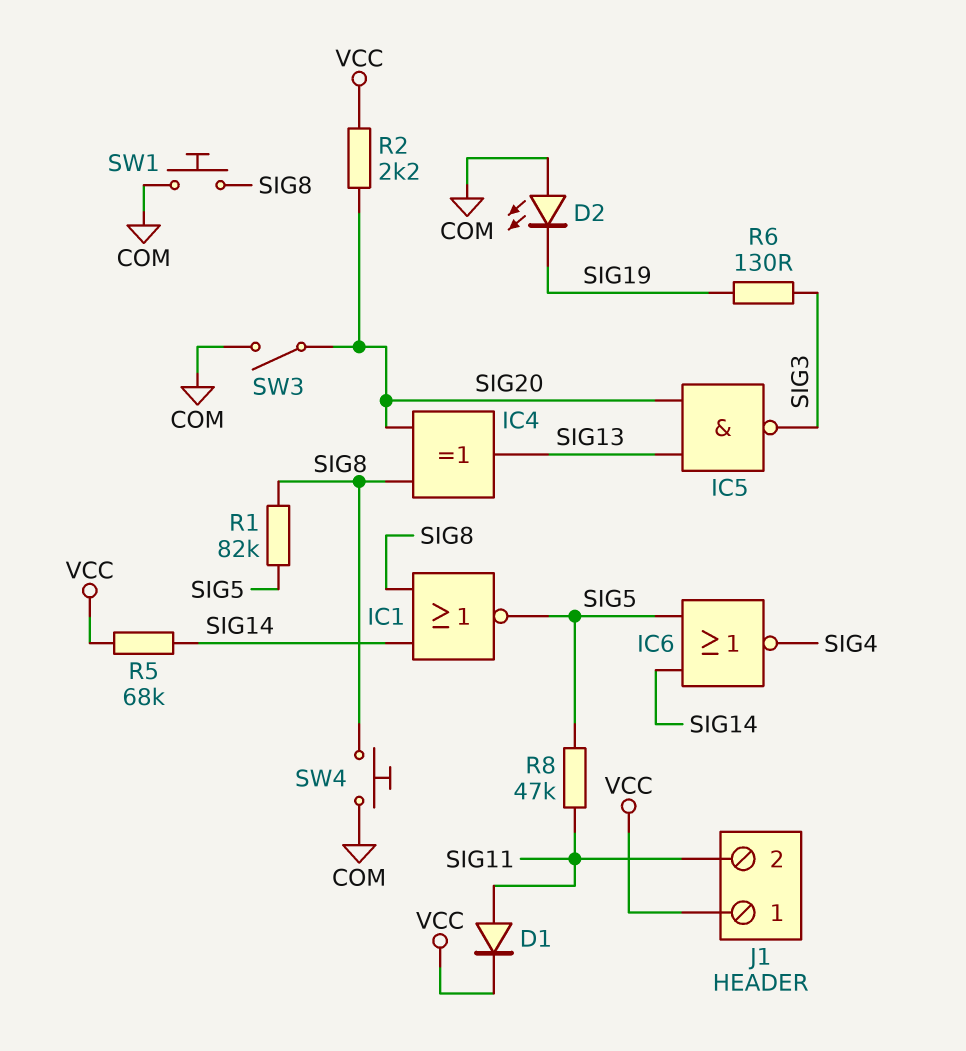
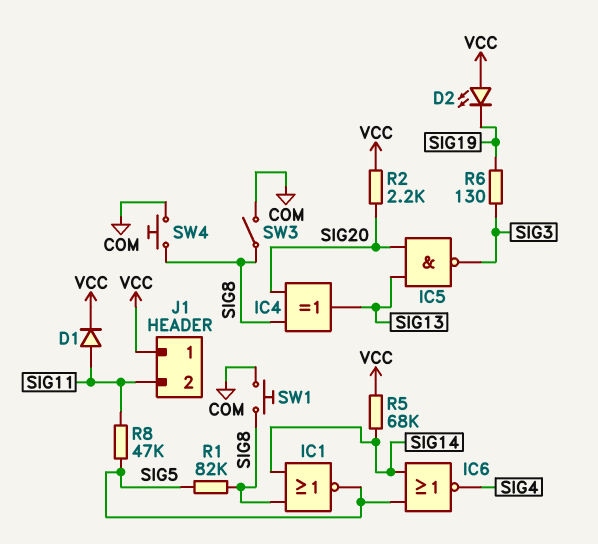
D2: LED (A COM, K SIG19) -> LED (A VCC, K SIG19)
SW3: switch (COM, SIG20) -> switch (COM, SIG8)

